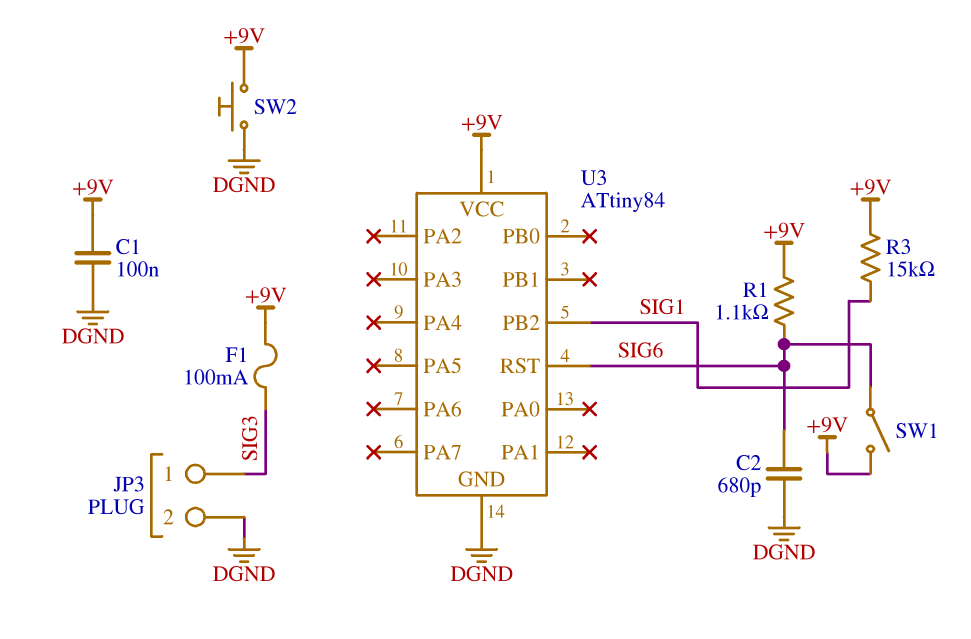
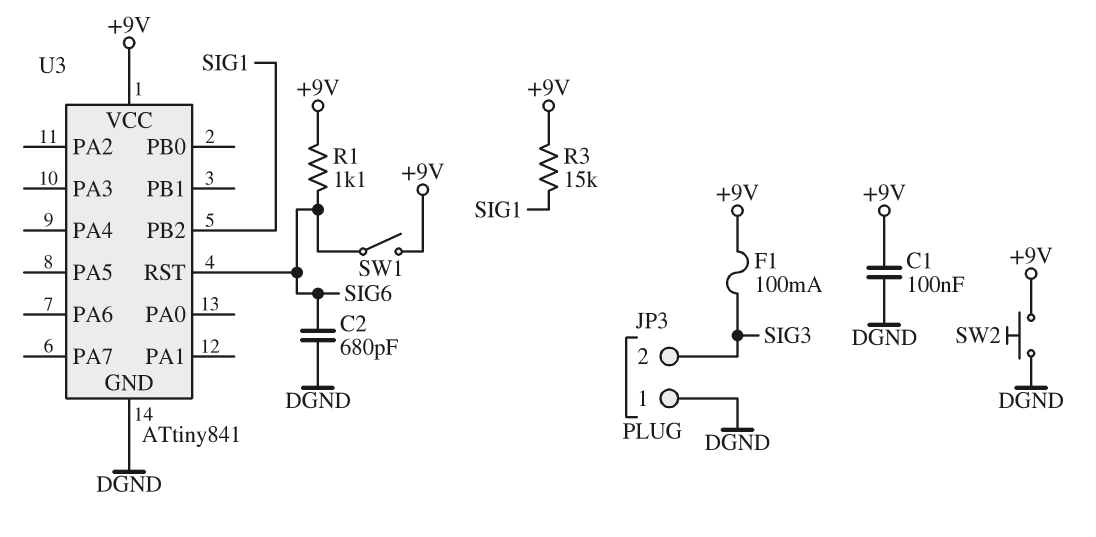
JP3 pin 1: SIG3 -> DGND
JP3 pin 2: DGND -> SIG3
U3: ATtiny84 -> ATtiny841

